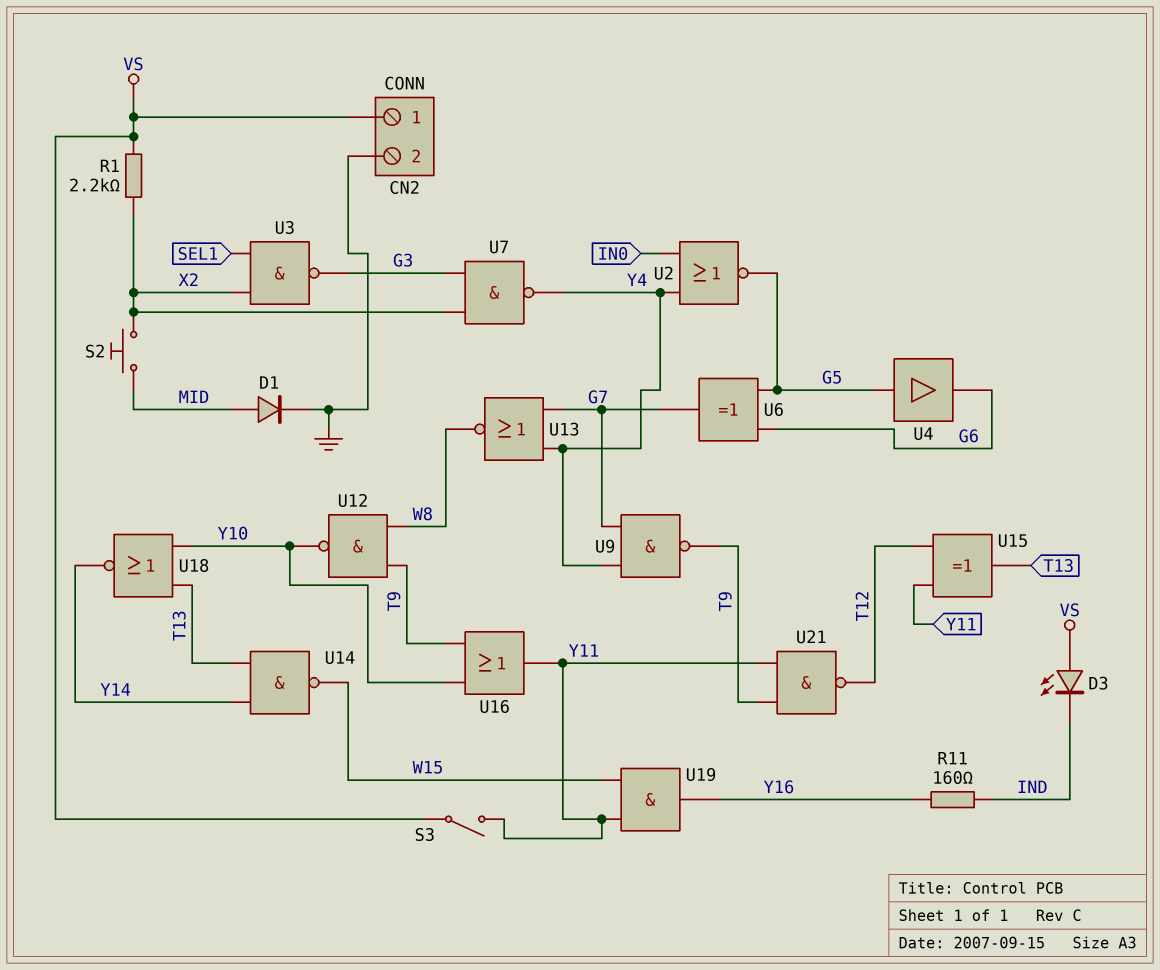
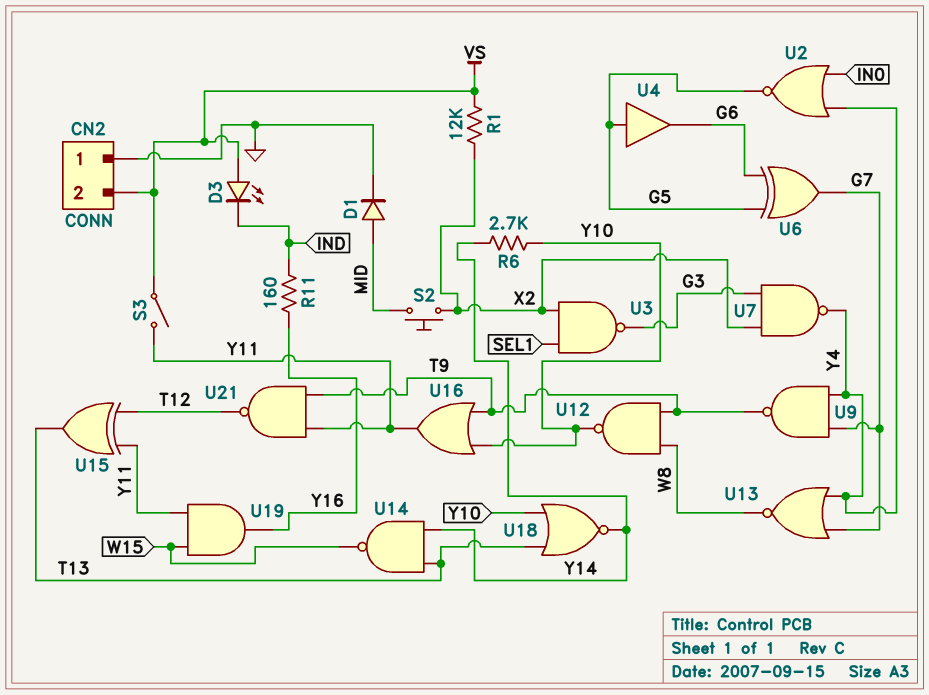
CN2 pin 1: VS -> GND
CN2 pin 2: GND -> VS
R1: 2.2k (VS, X2) -> 12k (VS, X2)
R6: none -> 2.7k (Y10, Y14)

